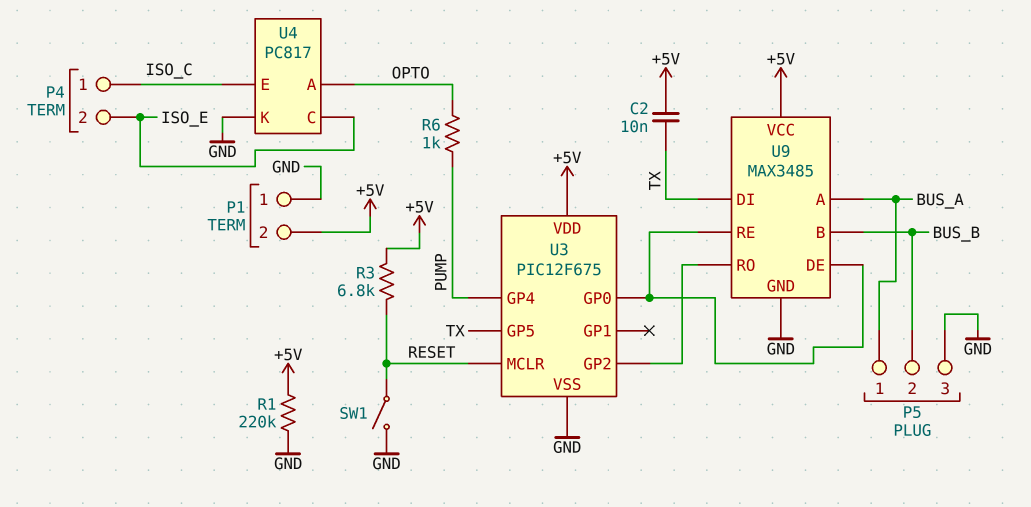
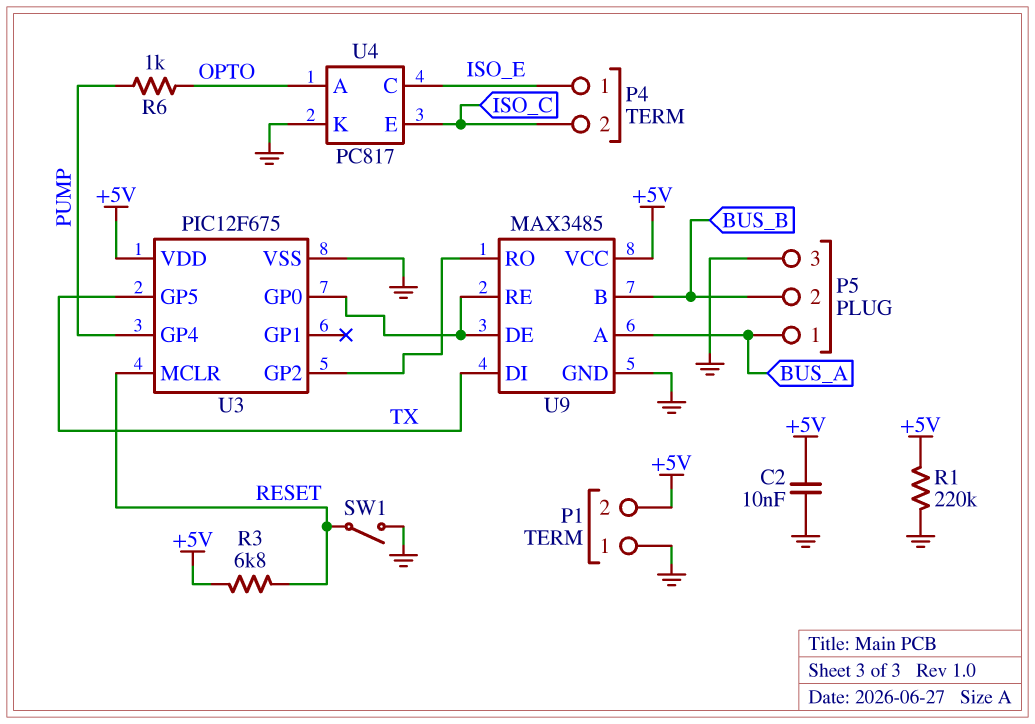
C2: 10nF (+5V, TX) -> 10nF (+5V, GND)
P4 pin 1: ISO_C -> ISO_E
P4 pin 2: ISO_E -> ISO_C

